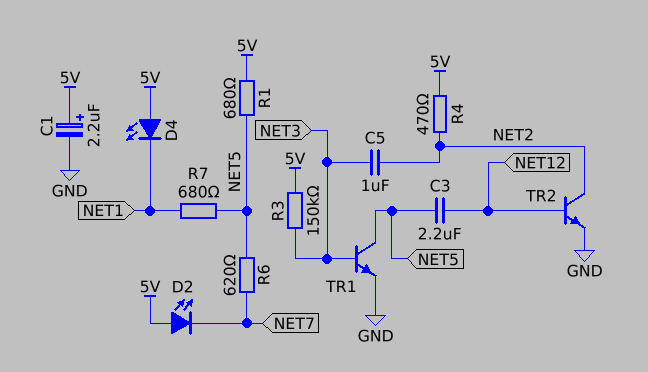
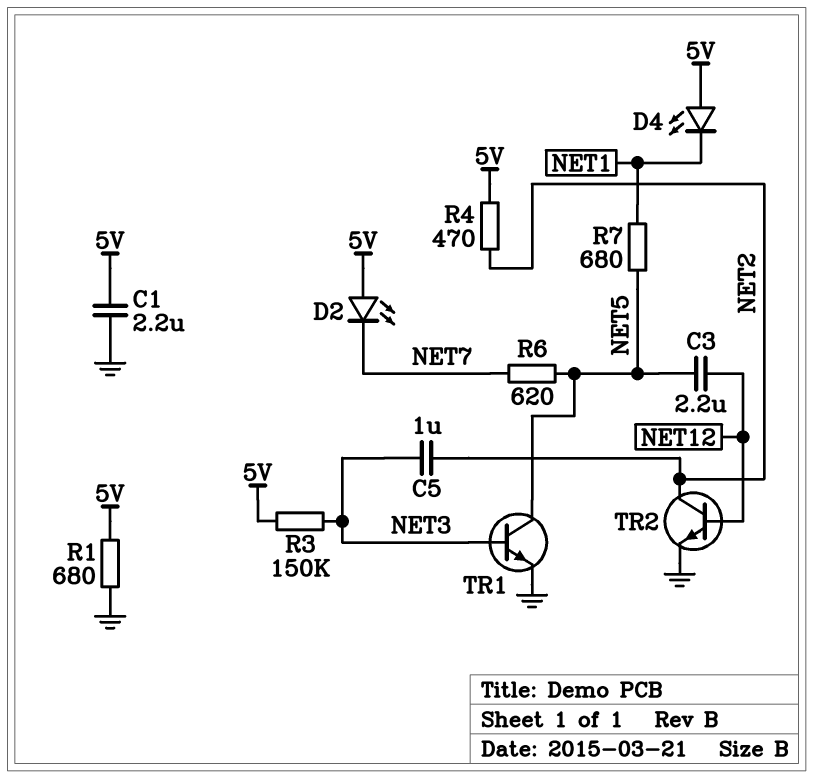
C1: 2.2uF (plus 5V, minus GND) -> 2.2uF (5V, GND)
R1: 680 (5V, NET5) -> 680 (5V, GND)

